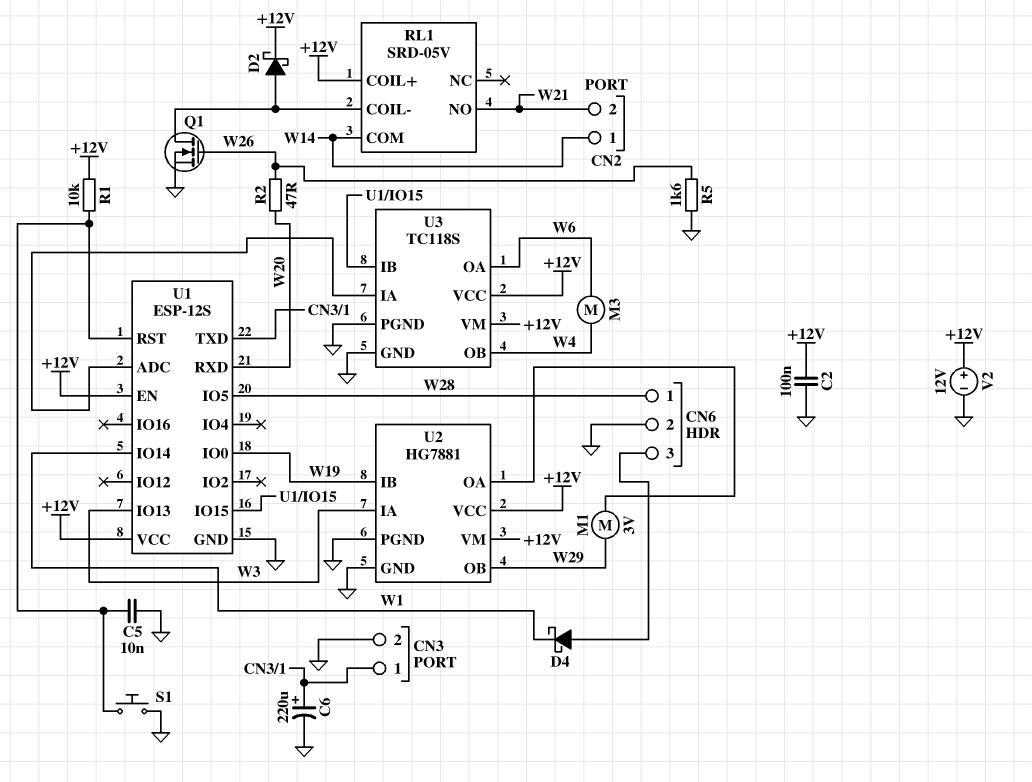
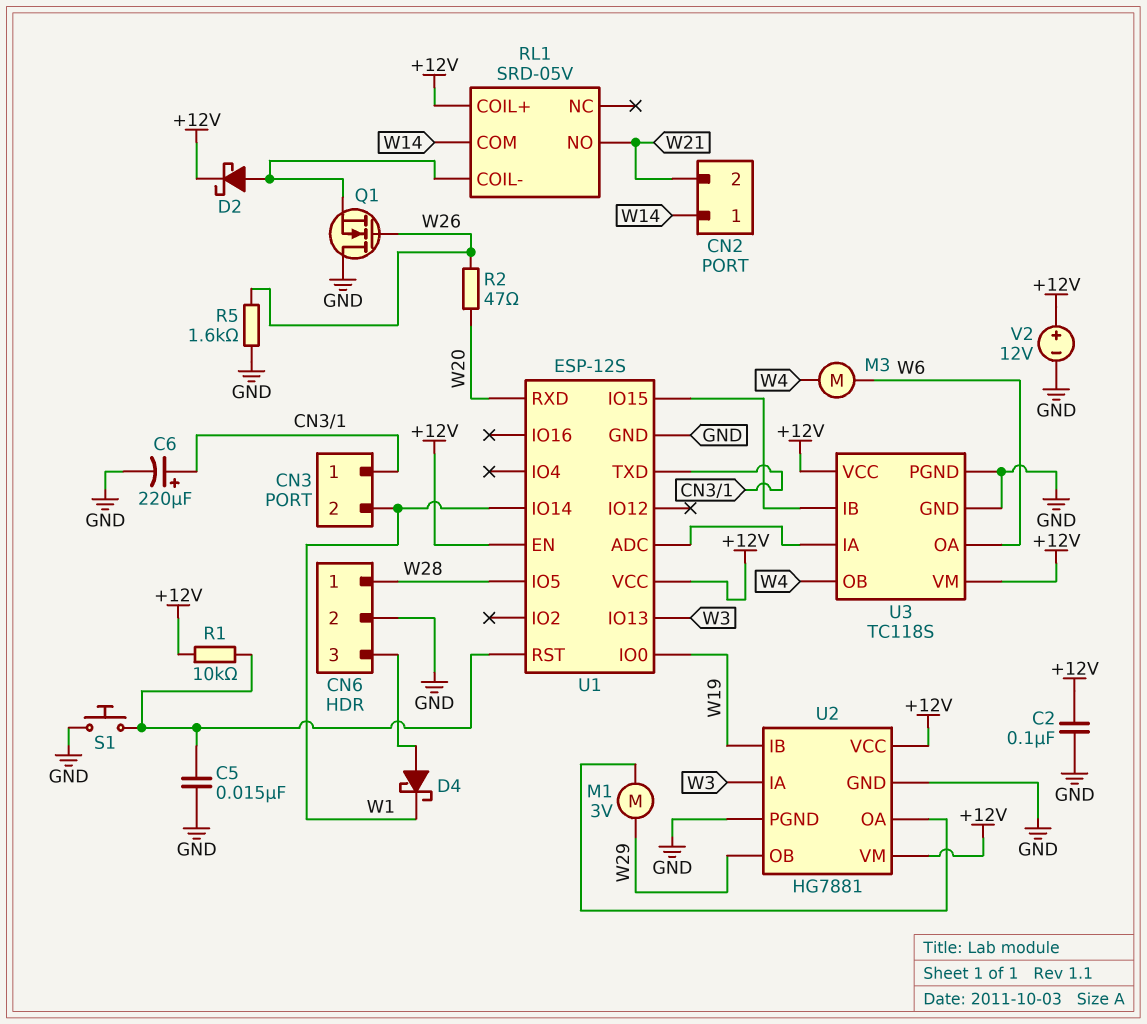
C5: 10nF (GND, U1/RST) -> 15nF (GND, U1/RST)
CN3 pin 2: GND -> W1
Q1: NMOS (G W26, D RL1/COIL-, S GND) -> NMOS (G W26, D GND, S RL1/COIL-)

